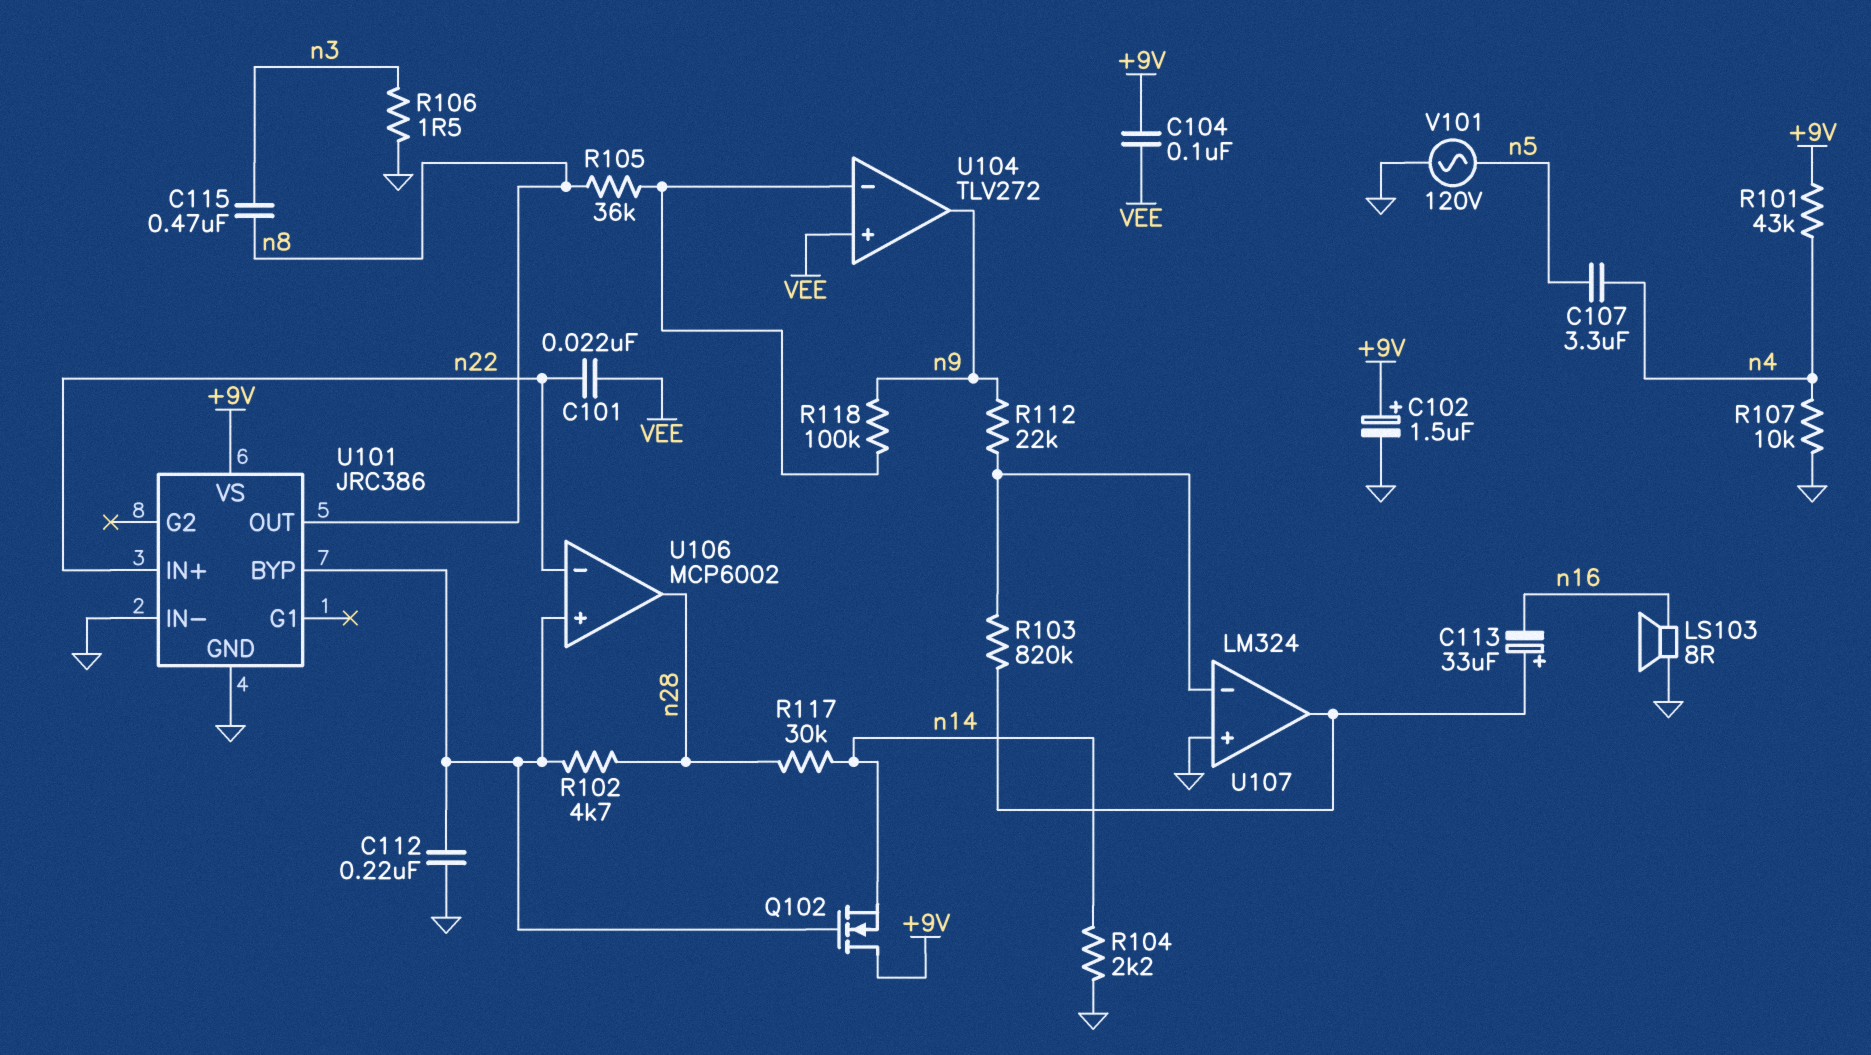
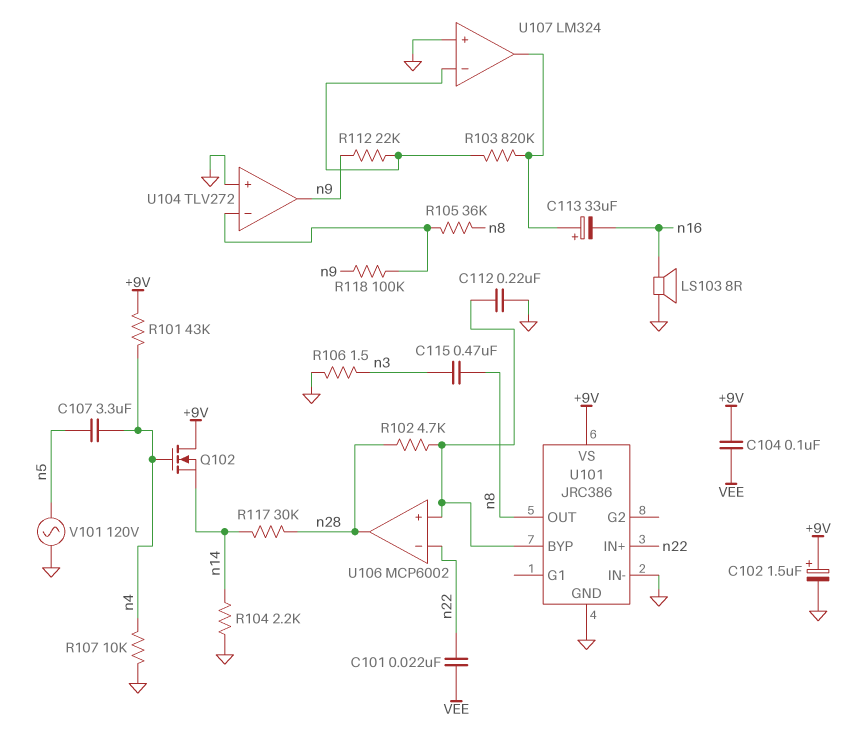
Q102: NMOS (G U101/BYP, D +9V, S n14) -> NMOS (G n4, D +9V, S n14)
U104 pin in+: VEE -> GND

